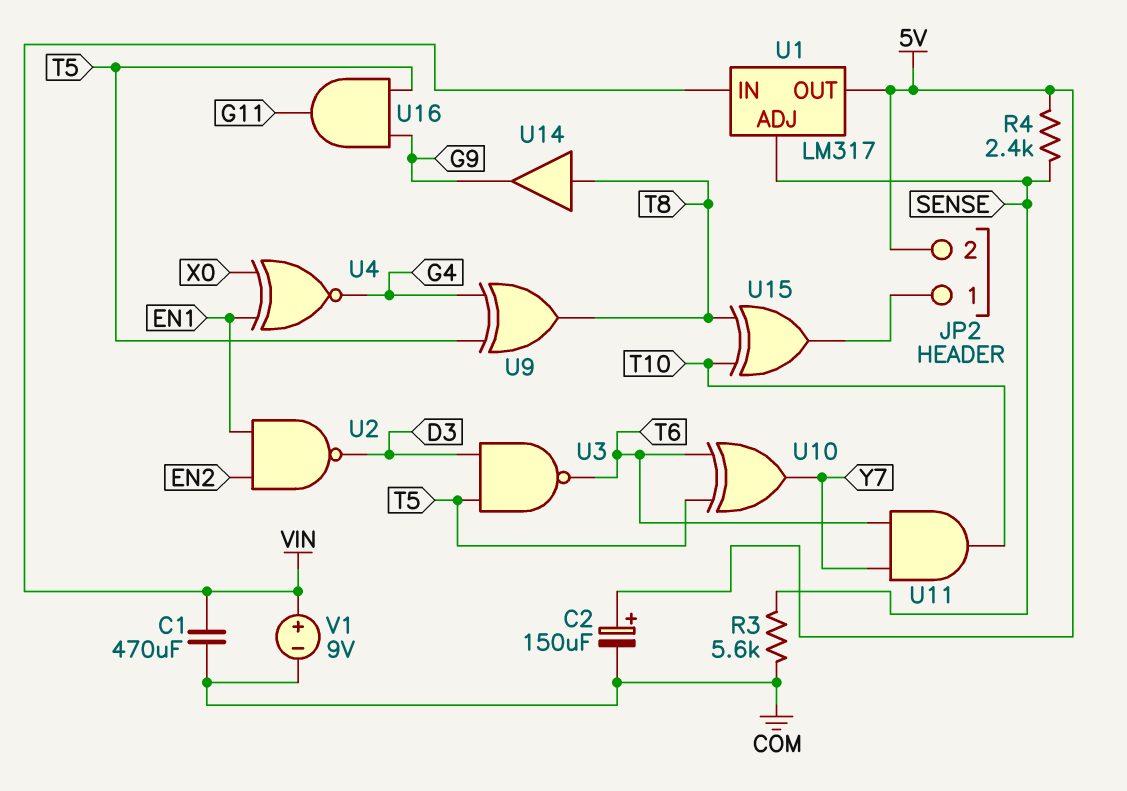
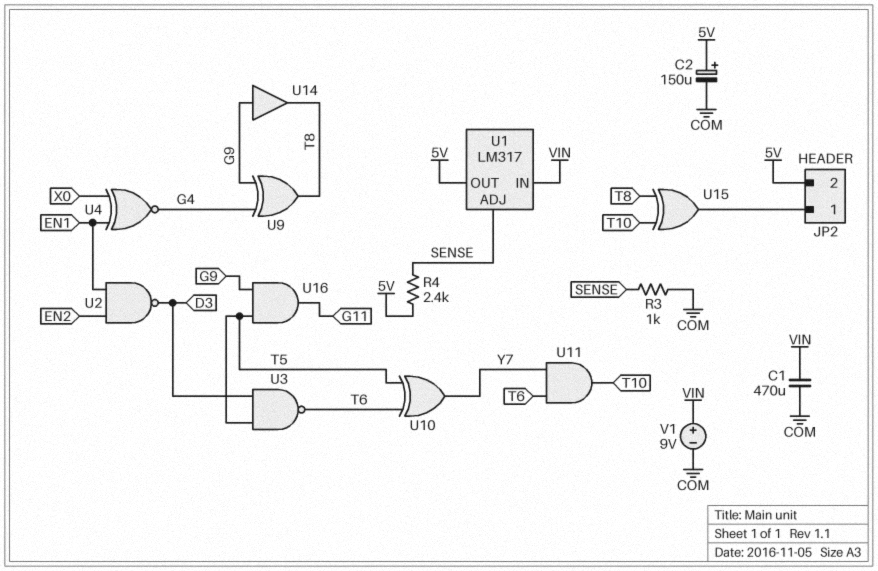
R3: 5.6k (COM, SENSE) -> 1k (COM, SENSE)
U9: XOR (in G4, in T5, out T8) -> XOR (in G4, in G9, out T8)
U14: buffer (in T8, out G9) -> buffer (in G9, out T8)

